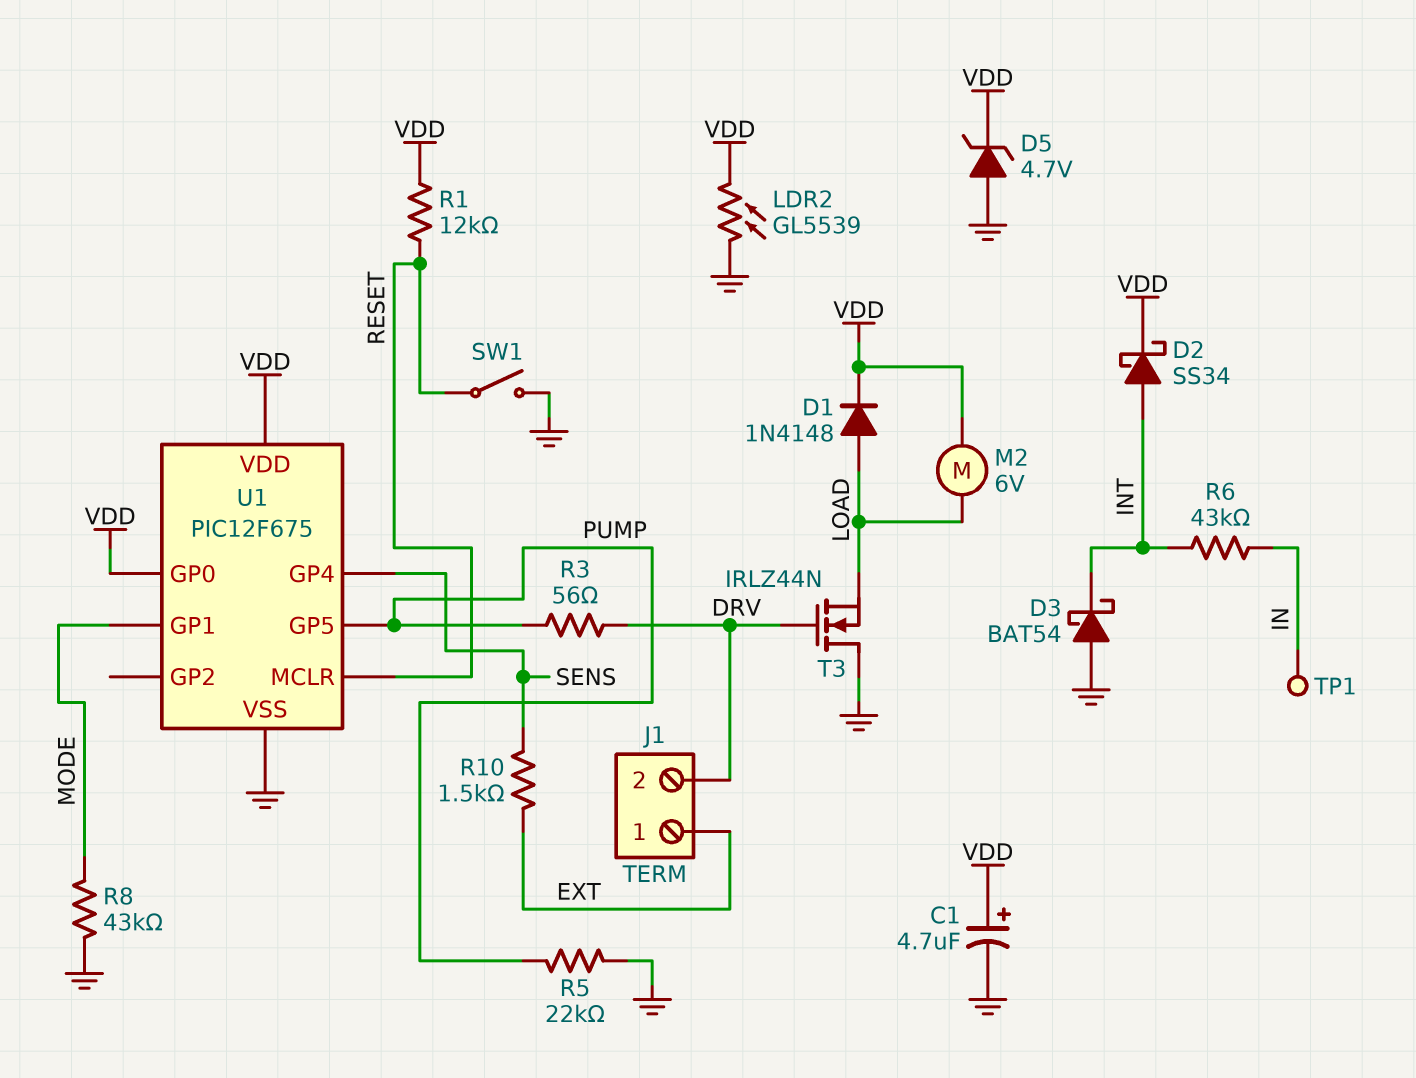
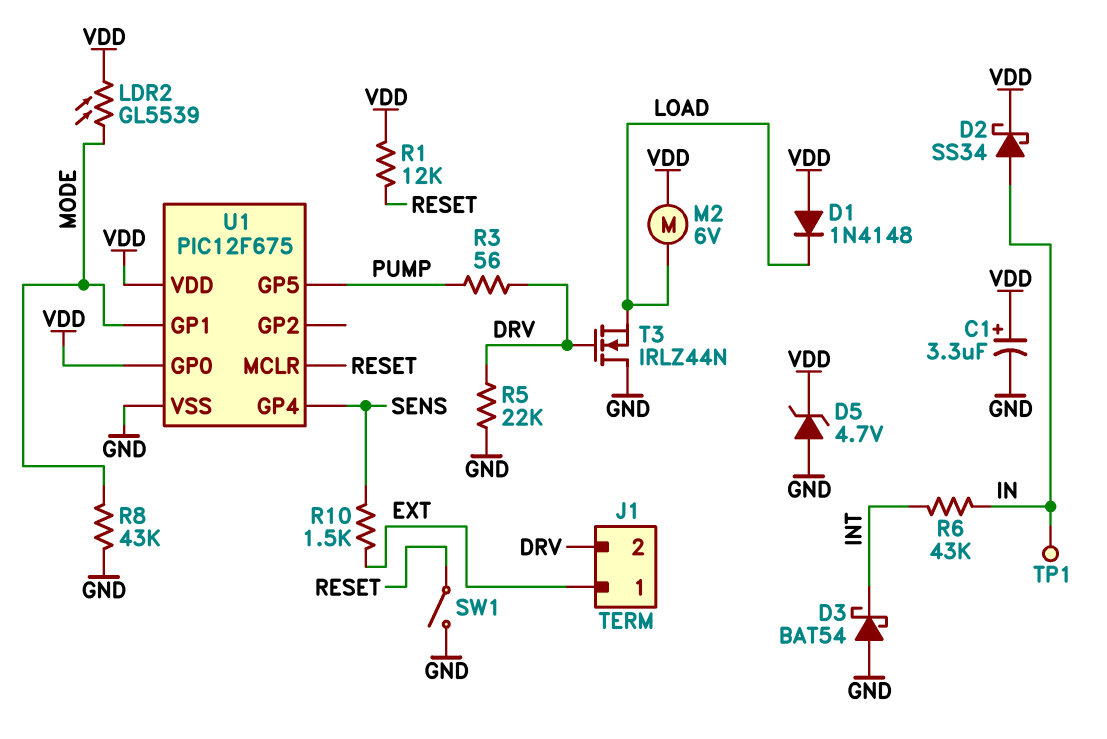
C1: 4.7uF (plus VDD, minus GND) -> 3.3uF (plus VDD, minus GND)
D1: diode 1N4148 (A LOAD, K VDD) -> diode 1N4148 (A VDD, K LOAD)
D2: schottky SS34 (A INT, K VDD) -> schottky SS34 (A IN, K VDD)
LDR2: GL5539 (GND, VDD) -> GL5539 (MODE, VDD)
R5: 22k (GND, PUMP) -> 22k (DRV, GND)

